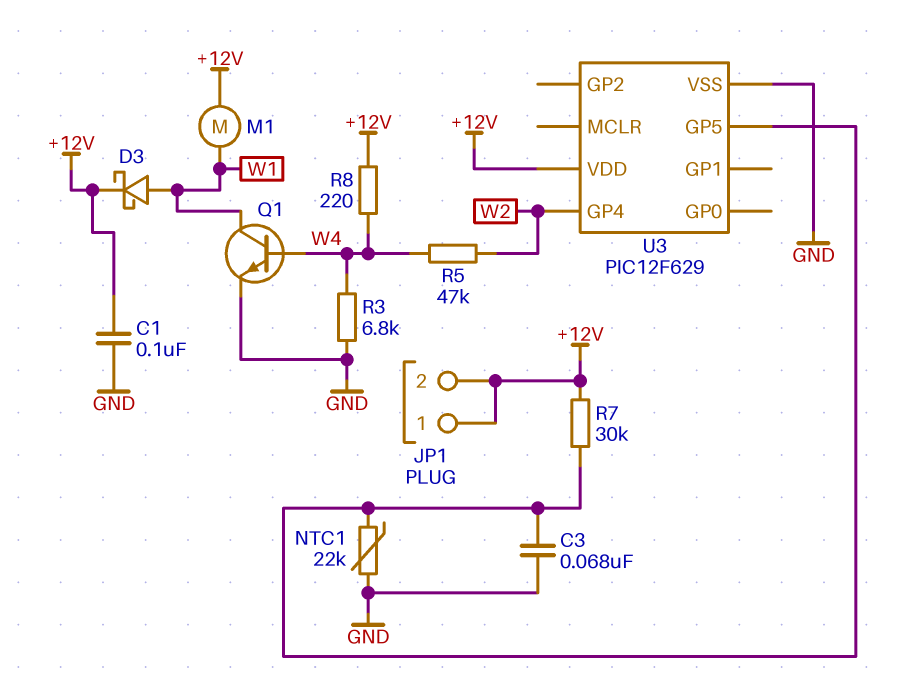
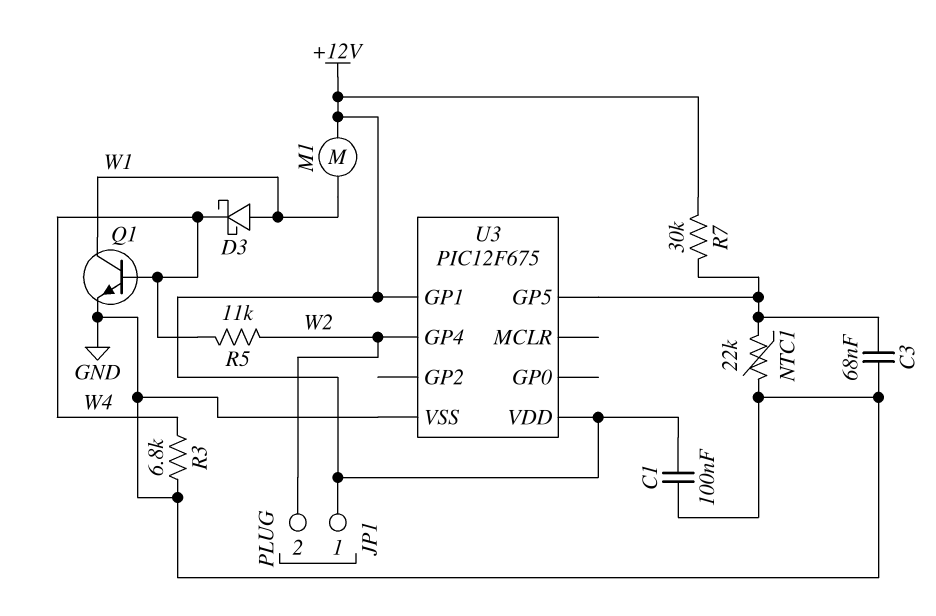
D3: schottky (A W1, K +12V) -> schottky (A W1, K W4)
JP1 pin 2: +12V -> W2
R5: 47k (W2, W4) -> 11k (W2, W4)
R8: 220 (+12V, W4) -> none
U3: PIC12F629 -> PIC12F675
U3 pin GP1: none -> +12V

